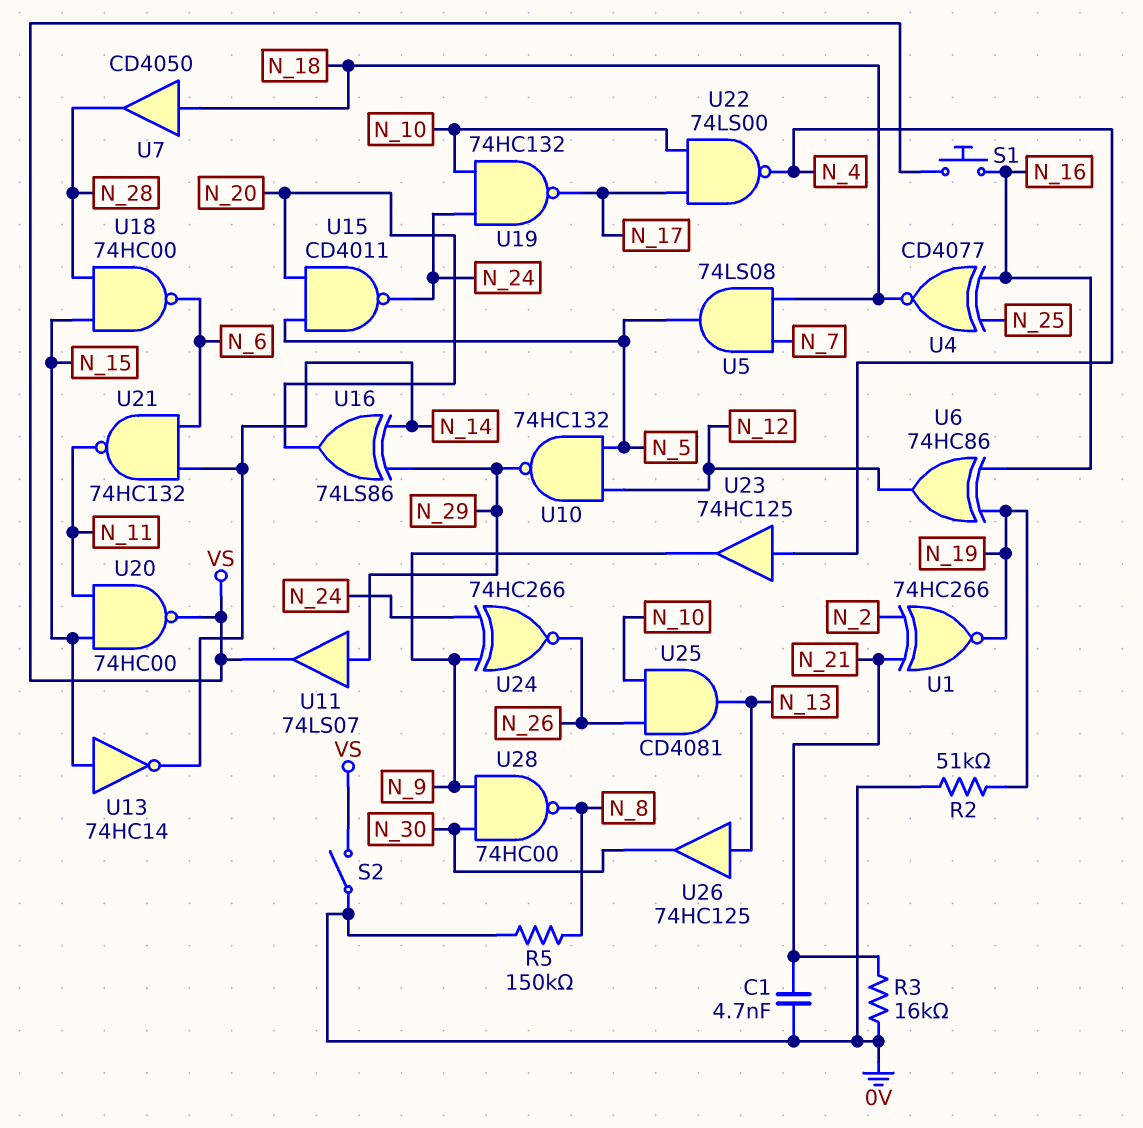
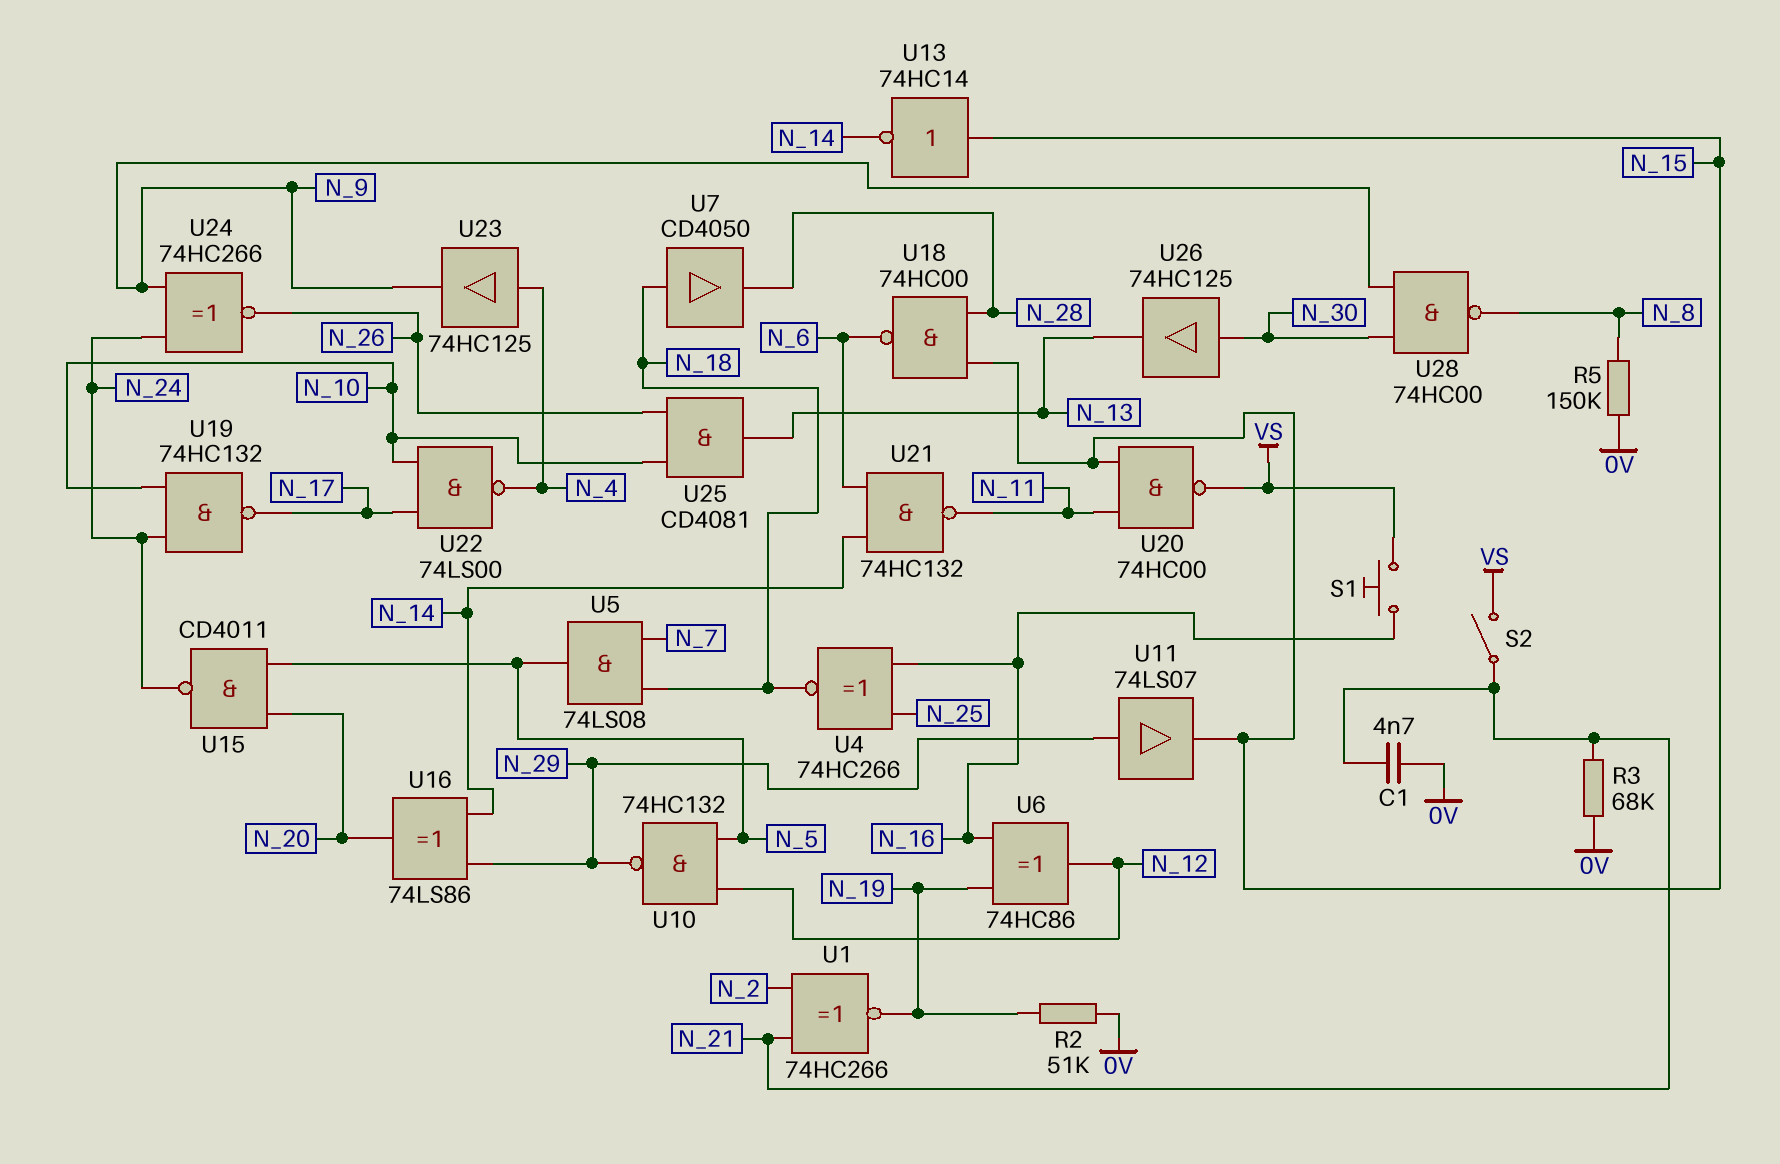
R3: 16k (0V, N_21) -> 68k (0V, N_21)
S2: switch (0V, VS) -> switch (N_21, VS)
U4: XNOR CD4077 (in N_16, in N_25, out N_18) -> XNOR 74HC266 (in N_16, in N_25, out N_18)
U11: buffer 74LS07 (in N_29, out VS) -> buffer 74LS07 (in N_29, out N_15)
U26: buffer 74HC125 (in N_13, out N_30) -> buffer 74HC125 (in N_30, out N_13)

